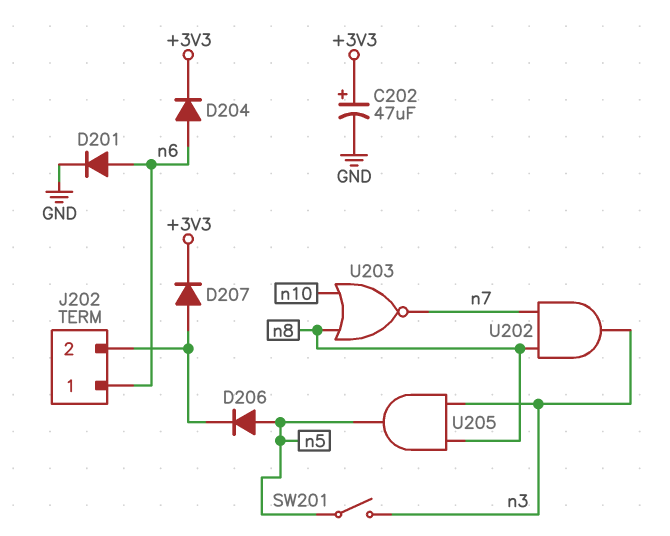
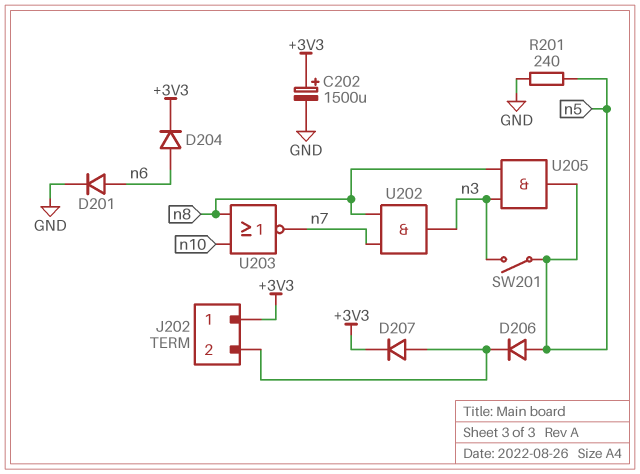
C202: 47uF (plus +3V3, minus GND) -> 1500uF (plus +3V3, minus GND)
J202 pin 1: n6 -> +3V3
R201: none -> 240 (GND, n5)

